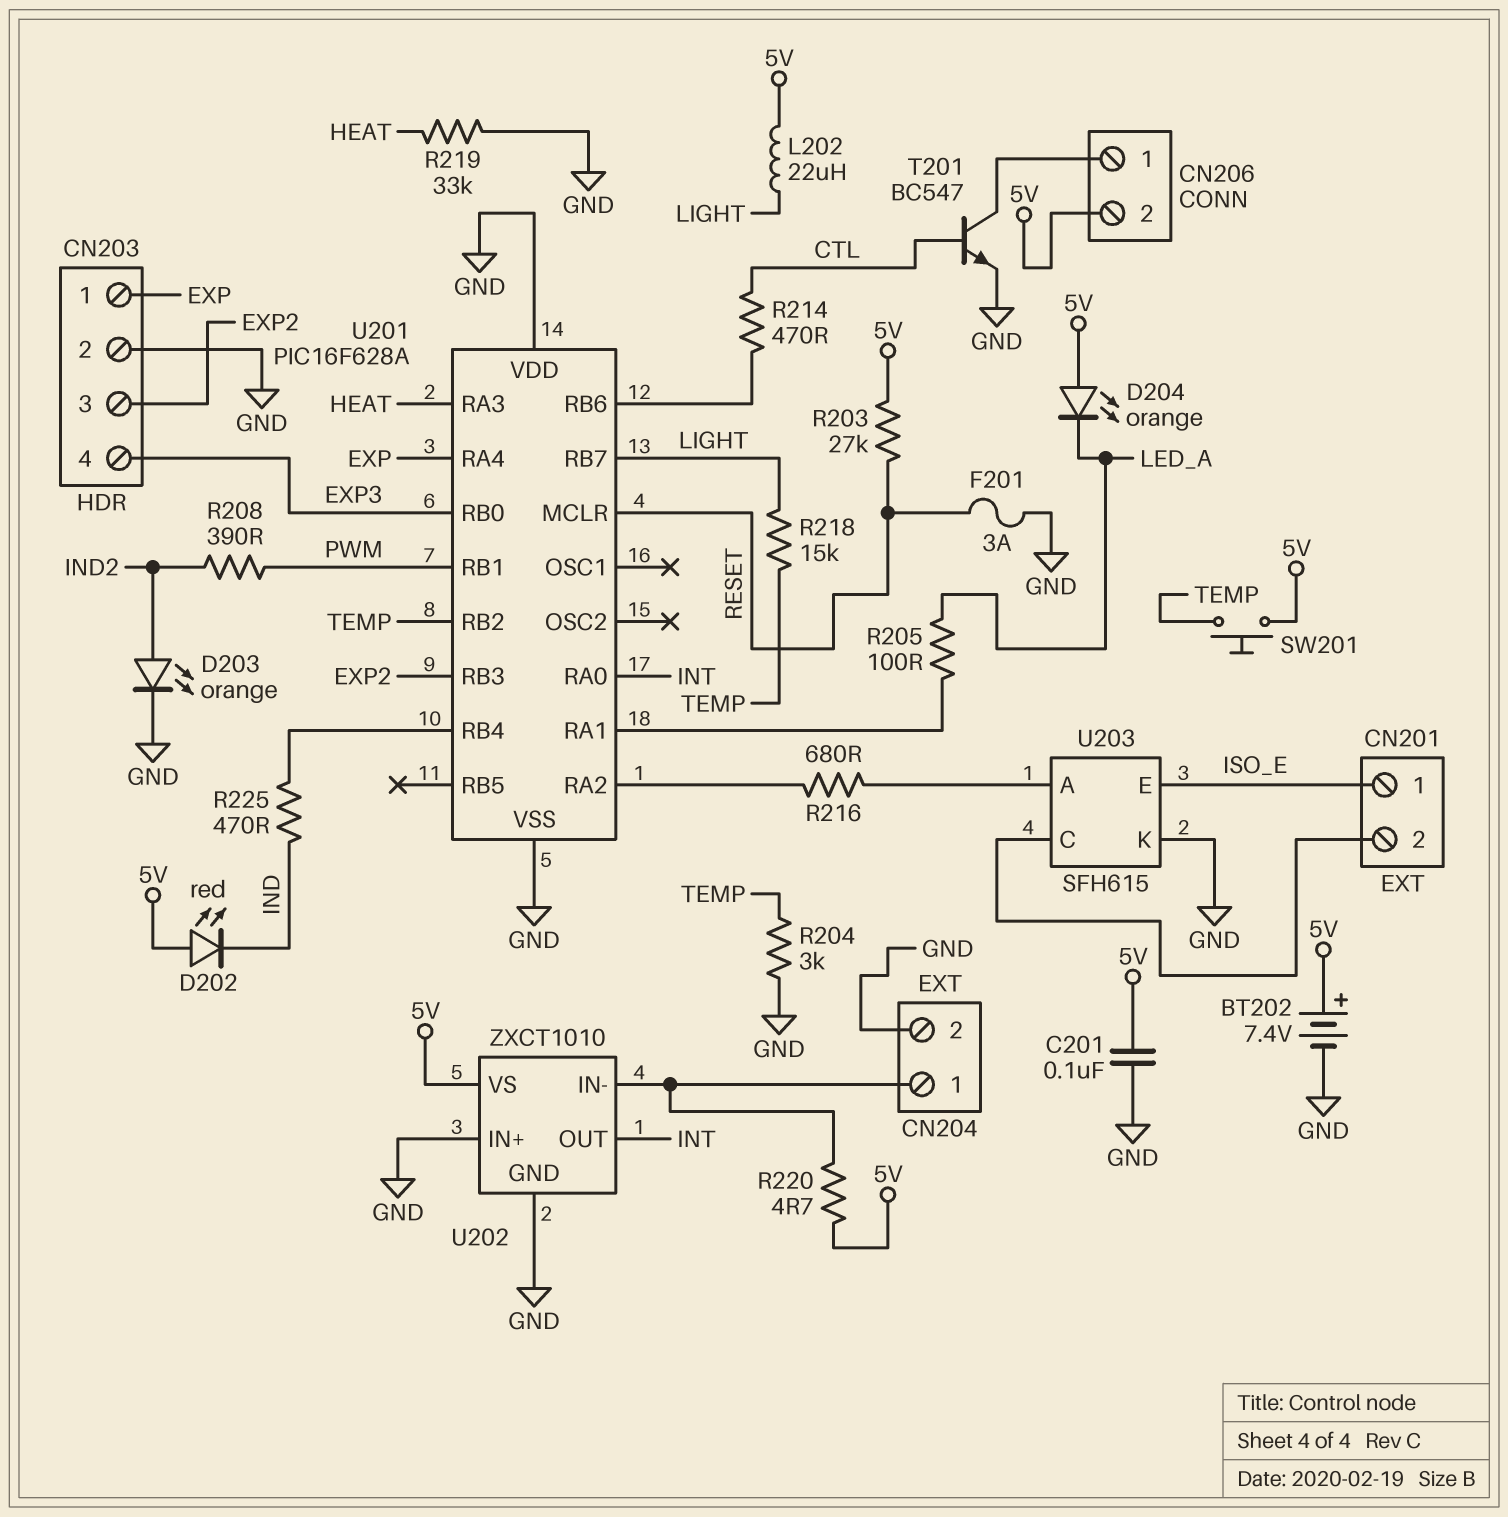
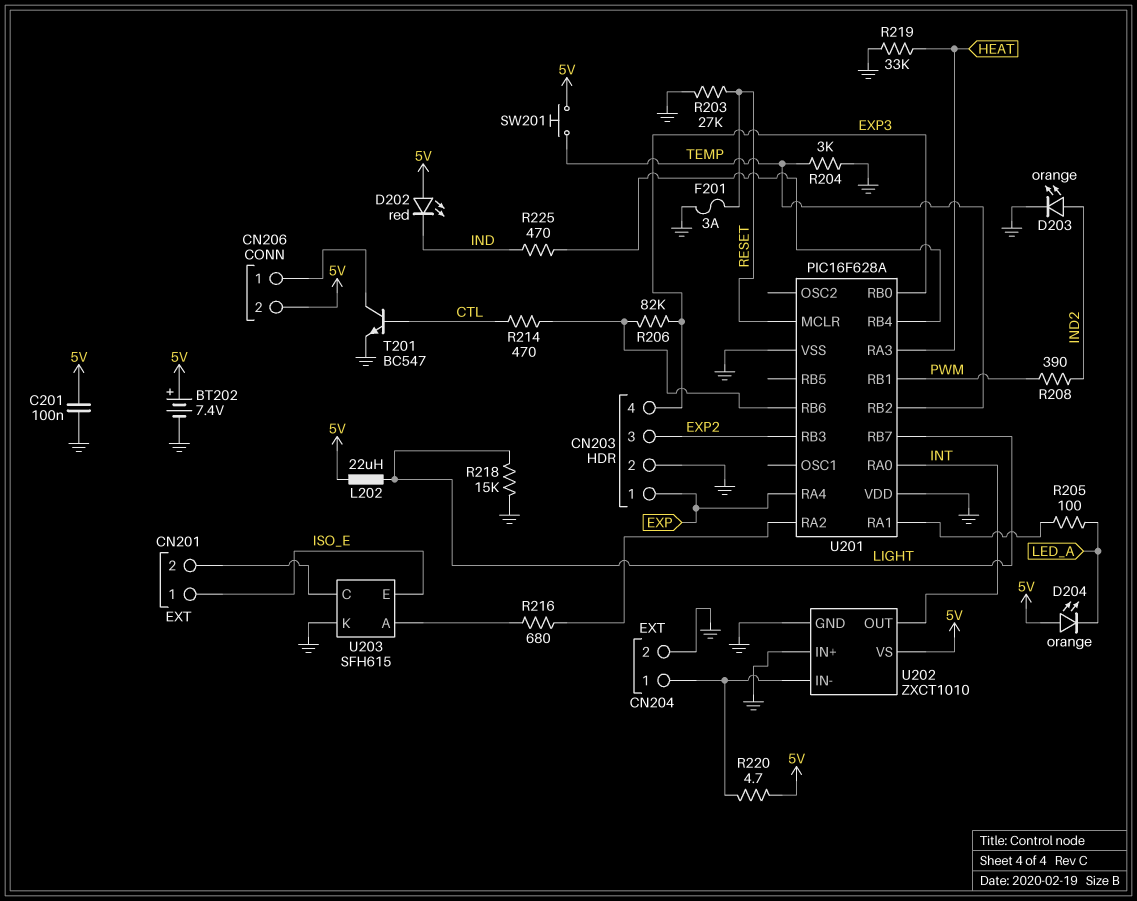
R203: 27k (5V, RESET) -> 27k (GND, RESET)
R206: none -> 82k (EXP3, U201/RB6)
R218: 15k (LIGHT, TEMP) -> 15k (GND, LIGHT)

